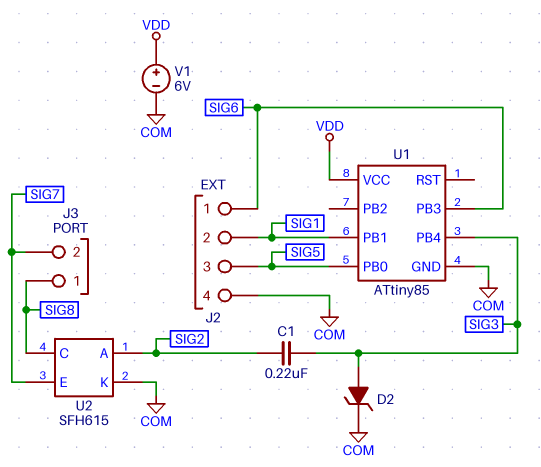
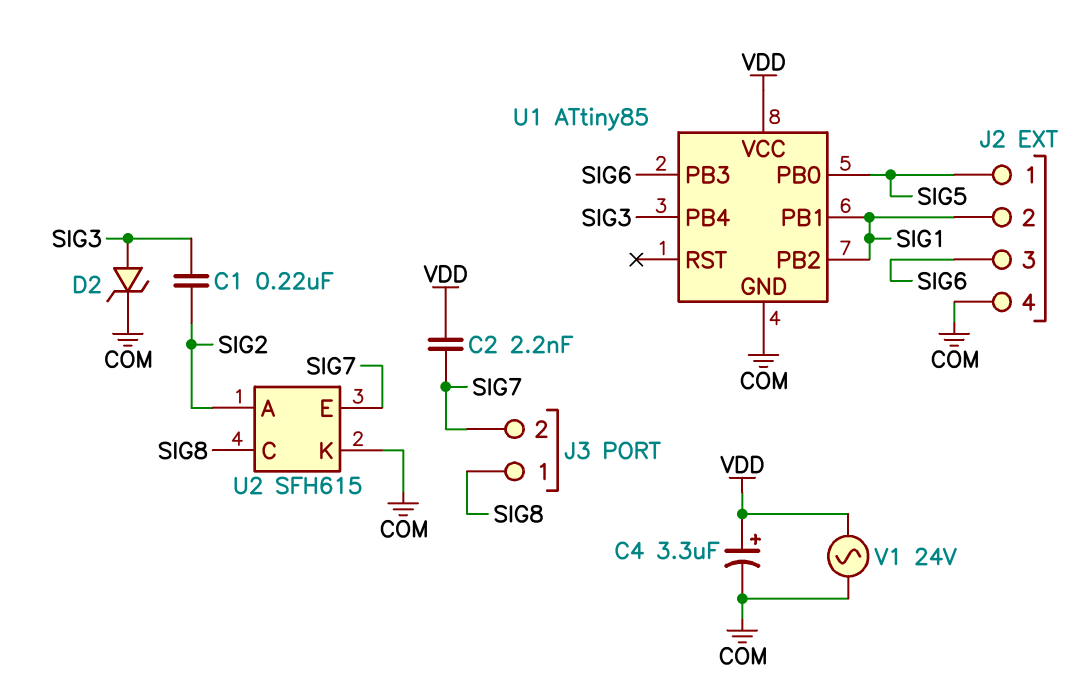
C2: none -> 2.2nF (SIG7, VDD)
C4: none -> 3.3uF (plus VDD, minus COM)
J2 pin 1: SIG6 -> SIG5
J2 pin 3: SIG5 -> SIG6
U1 pin PB2: none -> SIG1
V1: 6V (plus VDD, minus COM) -> AC 24V (COM, VDD)

